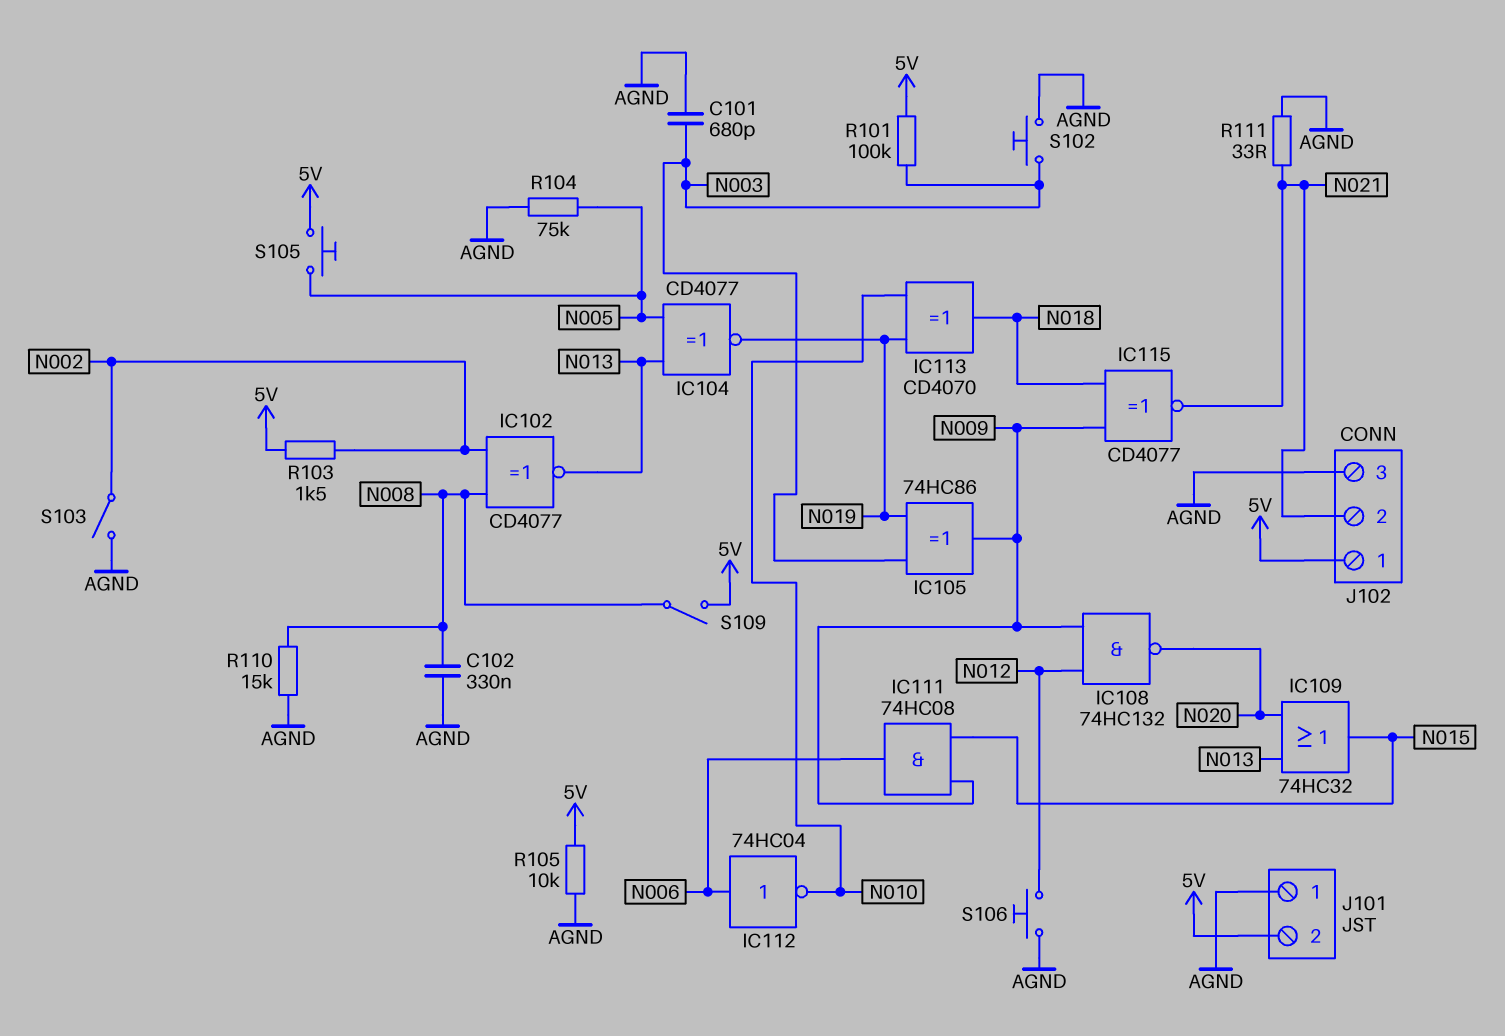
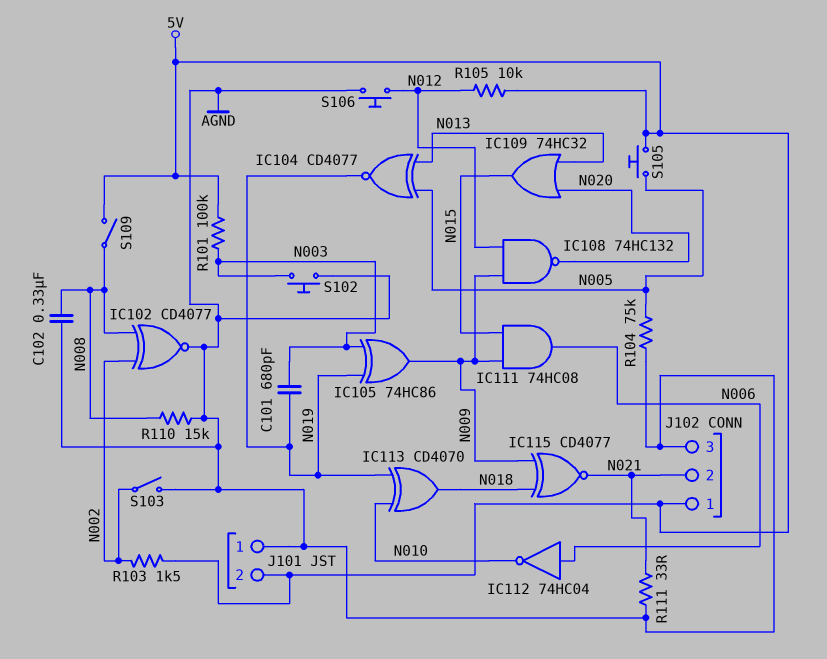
C101: 680pF (AGND, N003) -> 680pF (N003, N019)
IC102: XNOR CD4077 (in N002, in N008, out N013) -> XNOR CD4077 (in N002, in N008, out AGND)
R105: 10k (5V, AGND) -> 10k (5V, N012)

